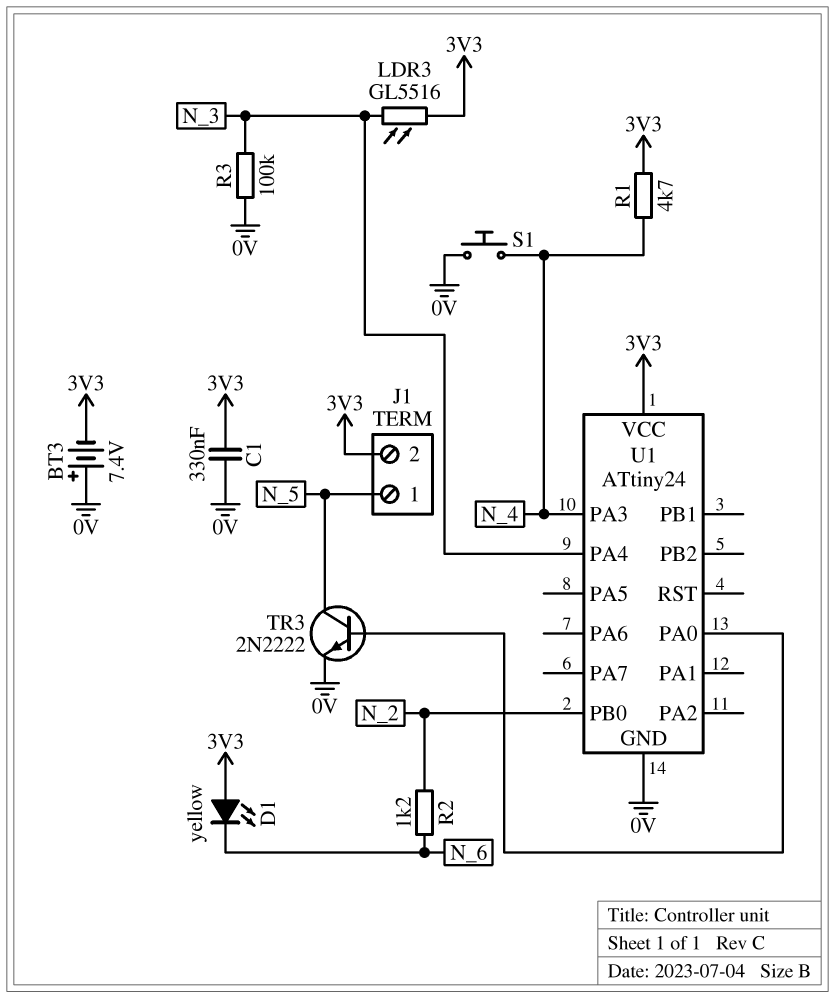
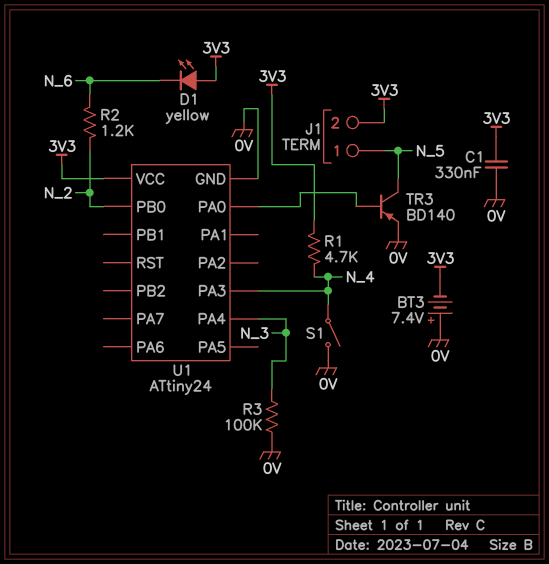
LDR3: GL5516 (3V3, N_3) -> none
S1: button (0V, N_4) -> switch (0V, N_4)
TR3: NPN 2N2222 (B U1/PA0, C N_5, E 0V) -> PNP BD140 (B U1/PA0, C N_5, E 0V)

